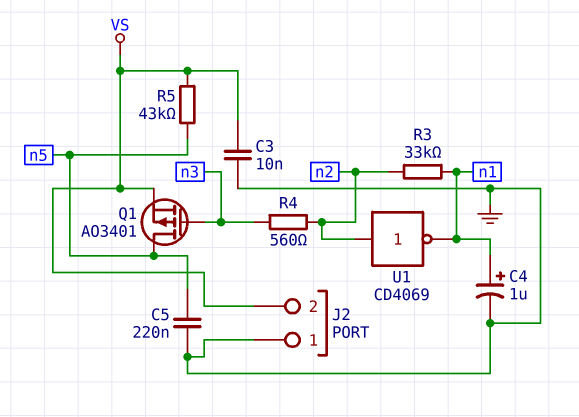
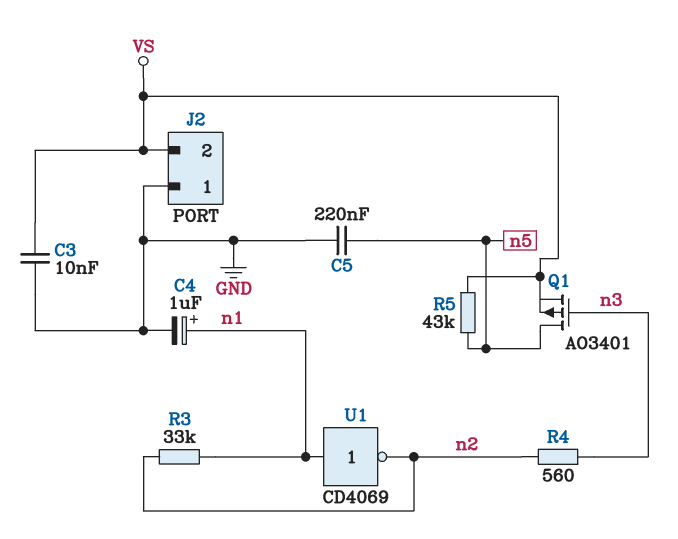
U1: NOT CD4069 (in n2, out n1) -> NOT CD4069 (in n1, out n2)

